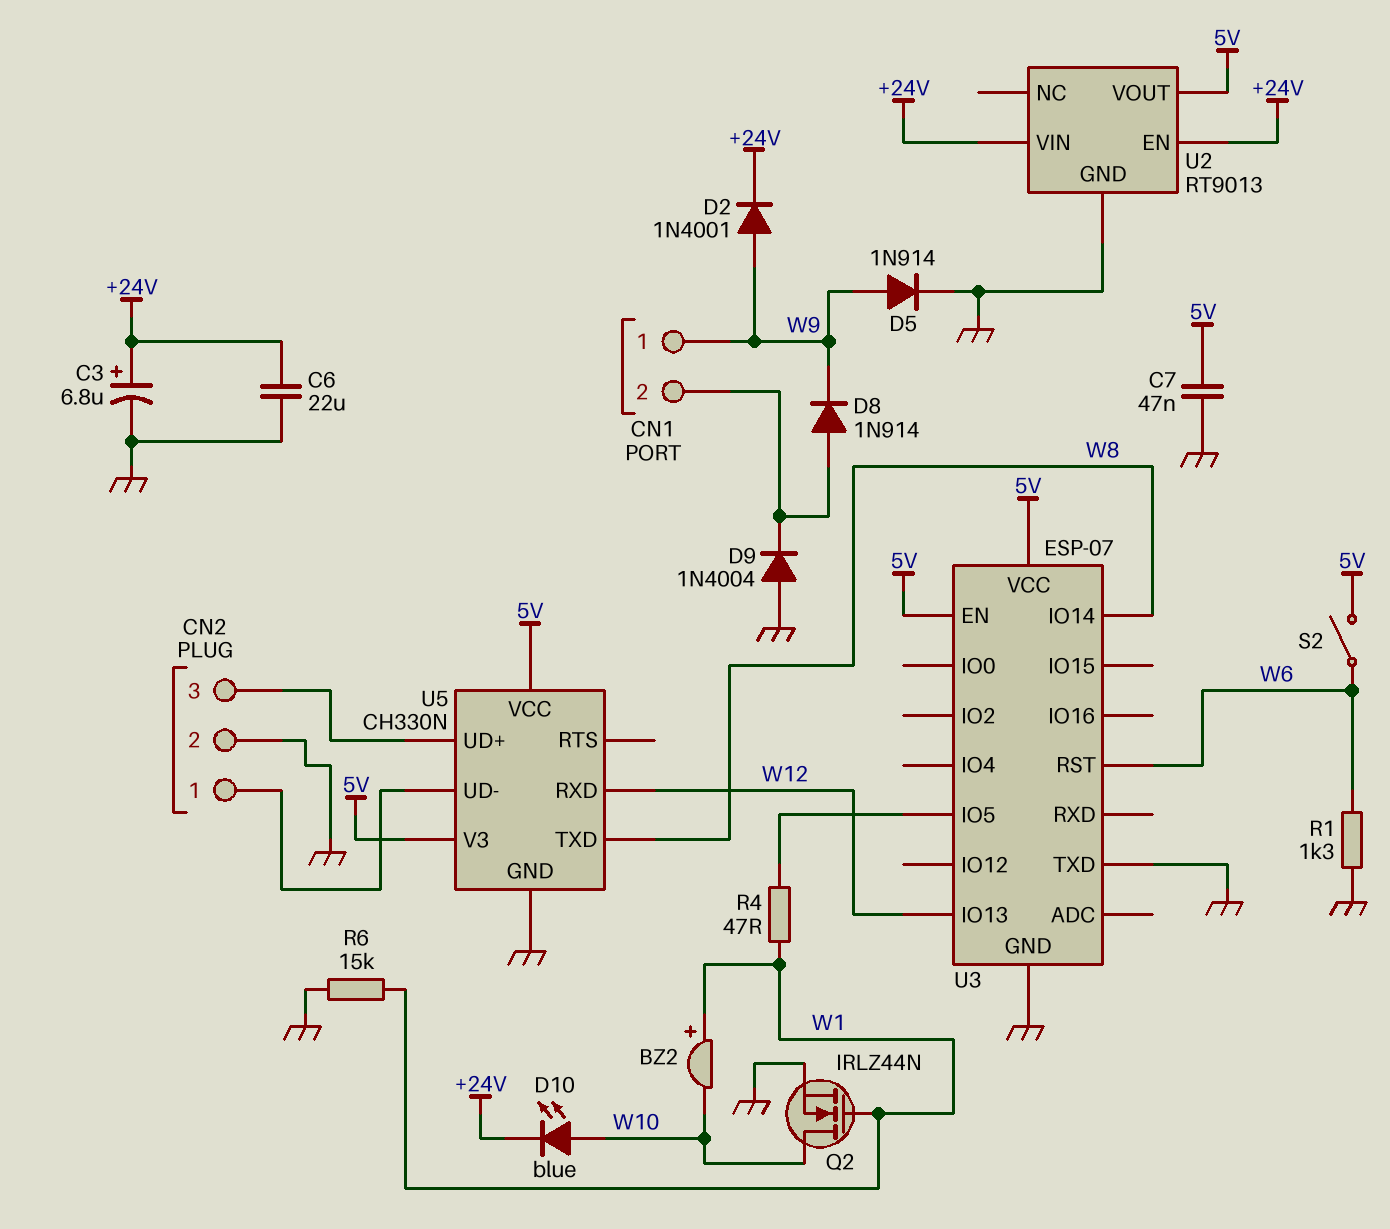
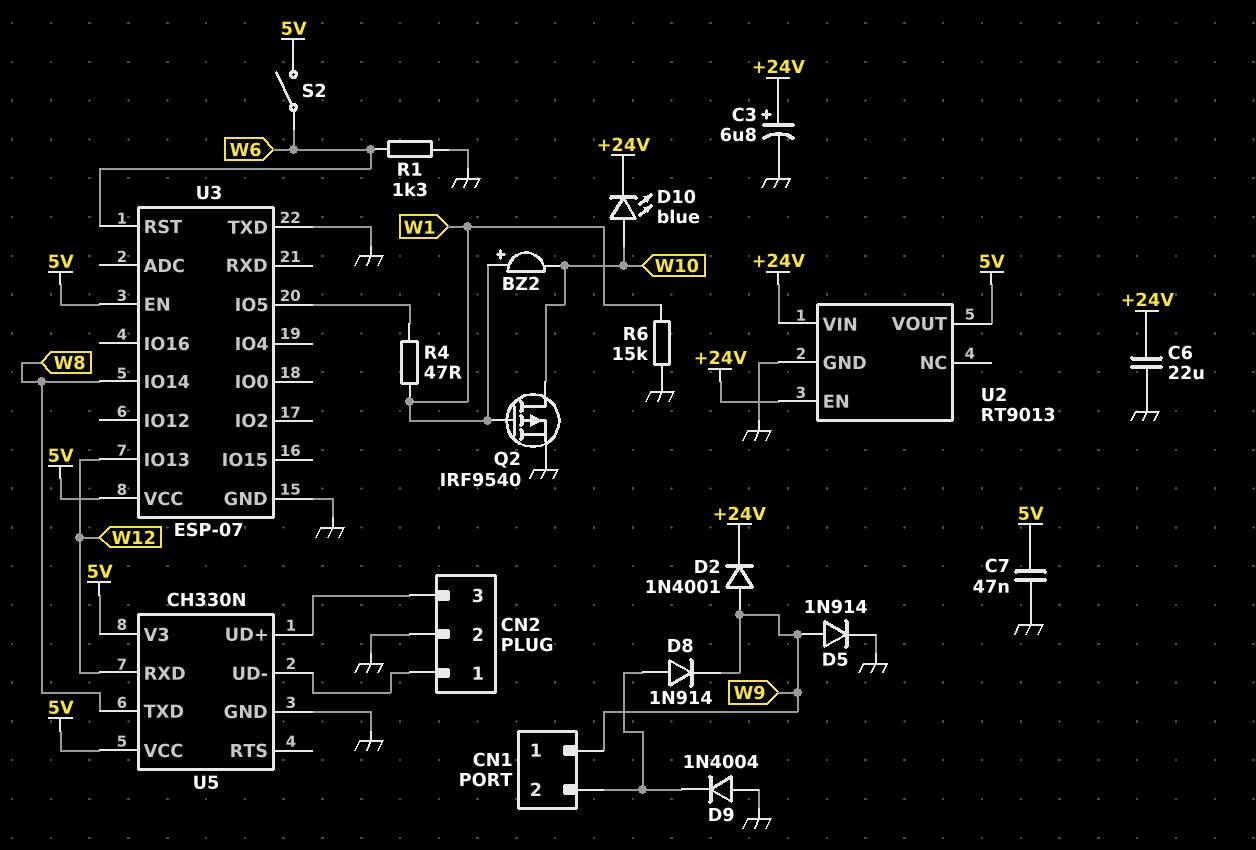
Q2: NMOS IRLZ44N (G W1, D W10, S GND) -> PMOS IRF9540 (G W1, D W10, S GND)

